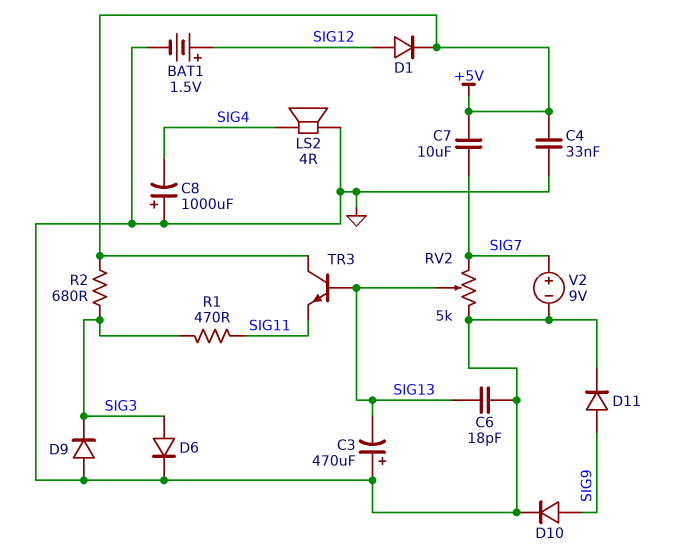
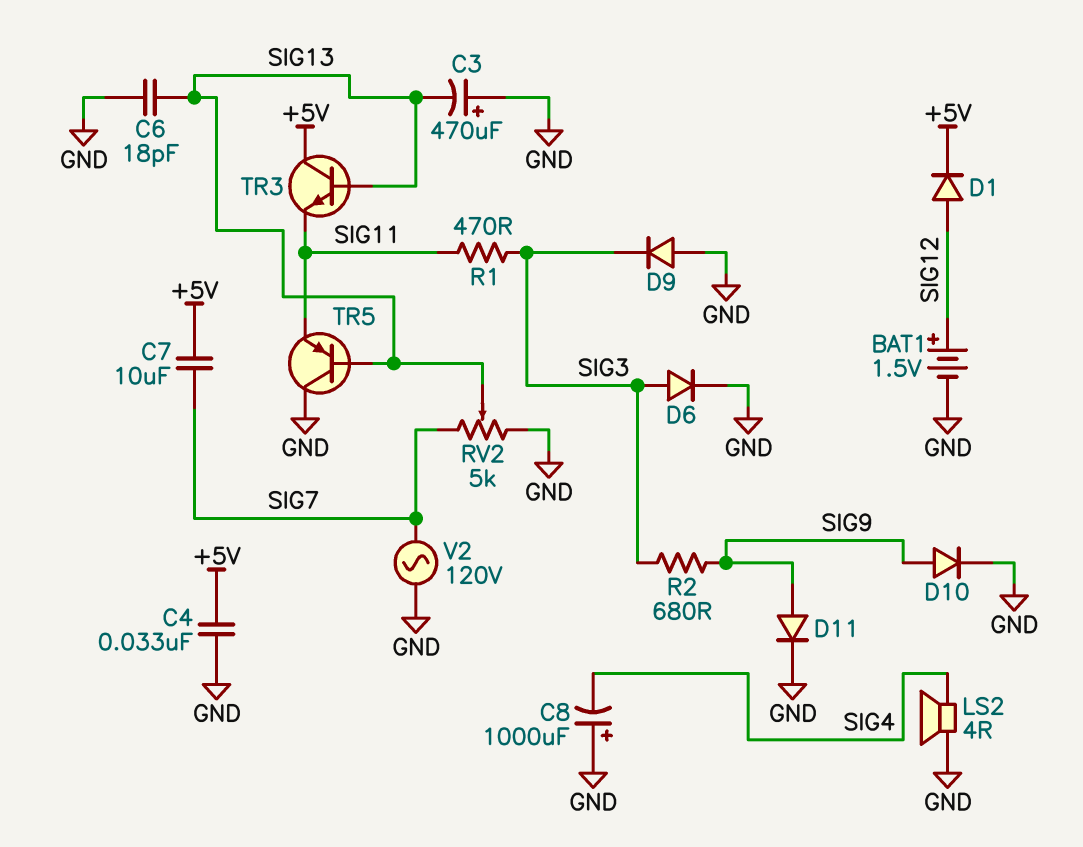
R2: 680 (+5V, SIG3) -> 680 (SIG3, SIG9)
TR5: none -> PNP (B SIG13, C GND, E SIG11)
V2: 9V (plus SIG7, minus GND) -> AC 120V (GND, SIG7)

